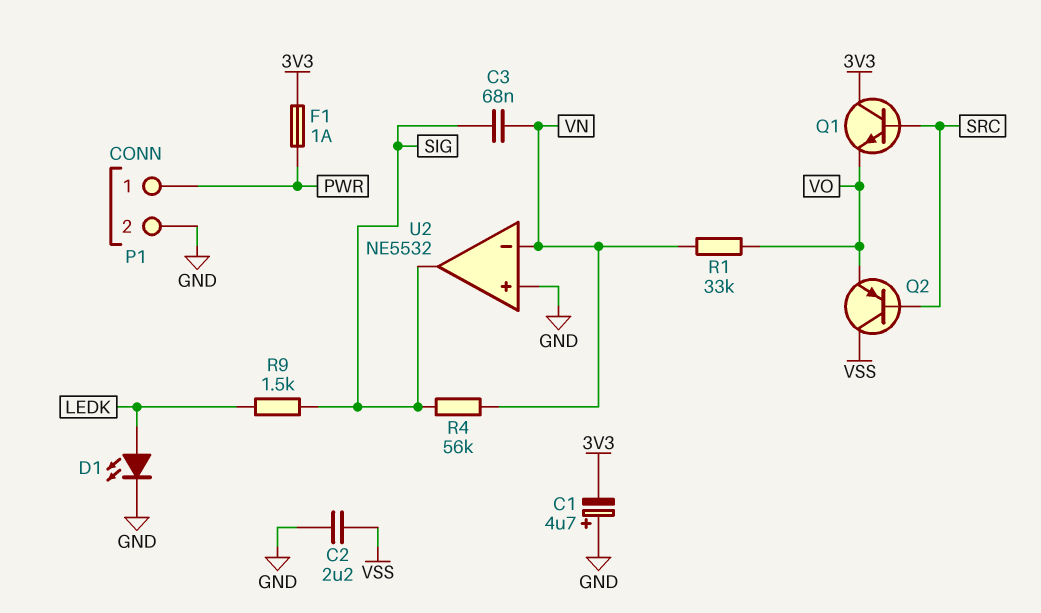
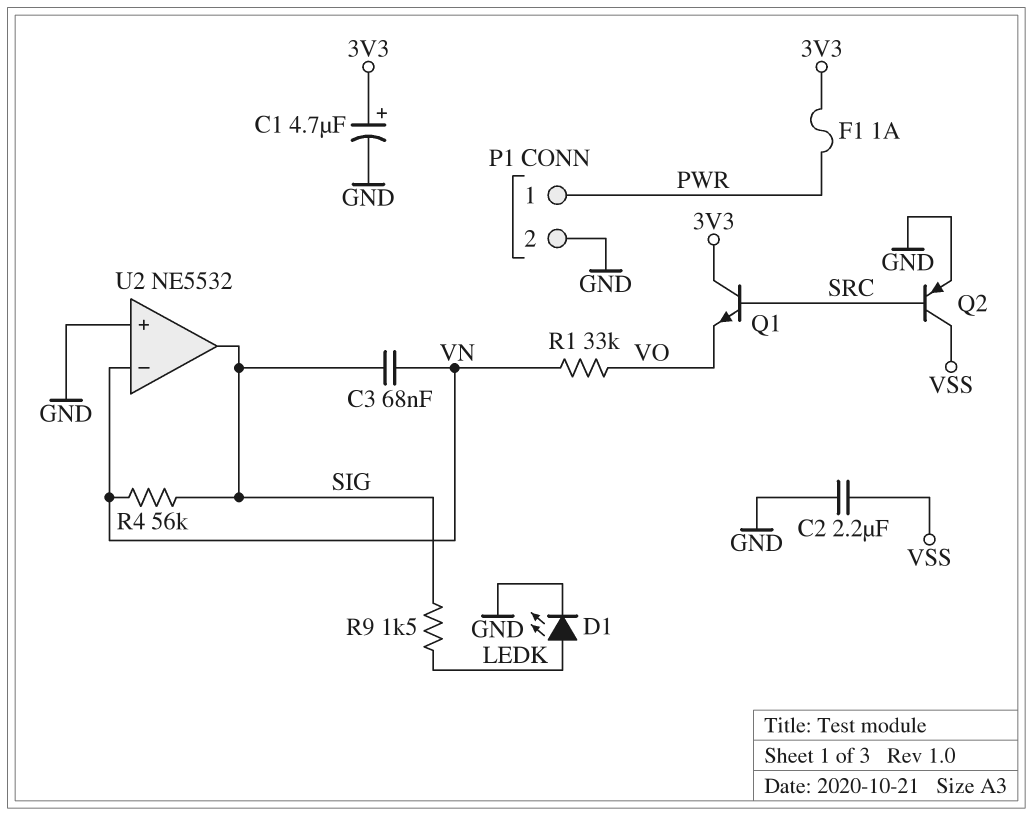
C1: 4.7uF (plus GND, minus 3V3) -> 4.7uF (plus 3V3, minus GND)
Q2: PNP (B SRC, C VSS, E VO) -> PNP (B SRC, C VSS, E GND)

